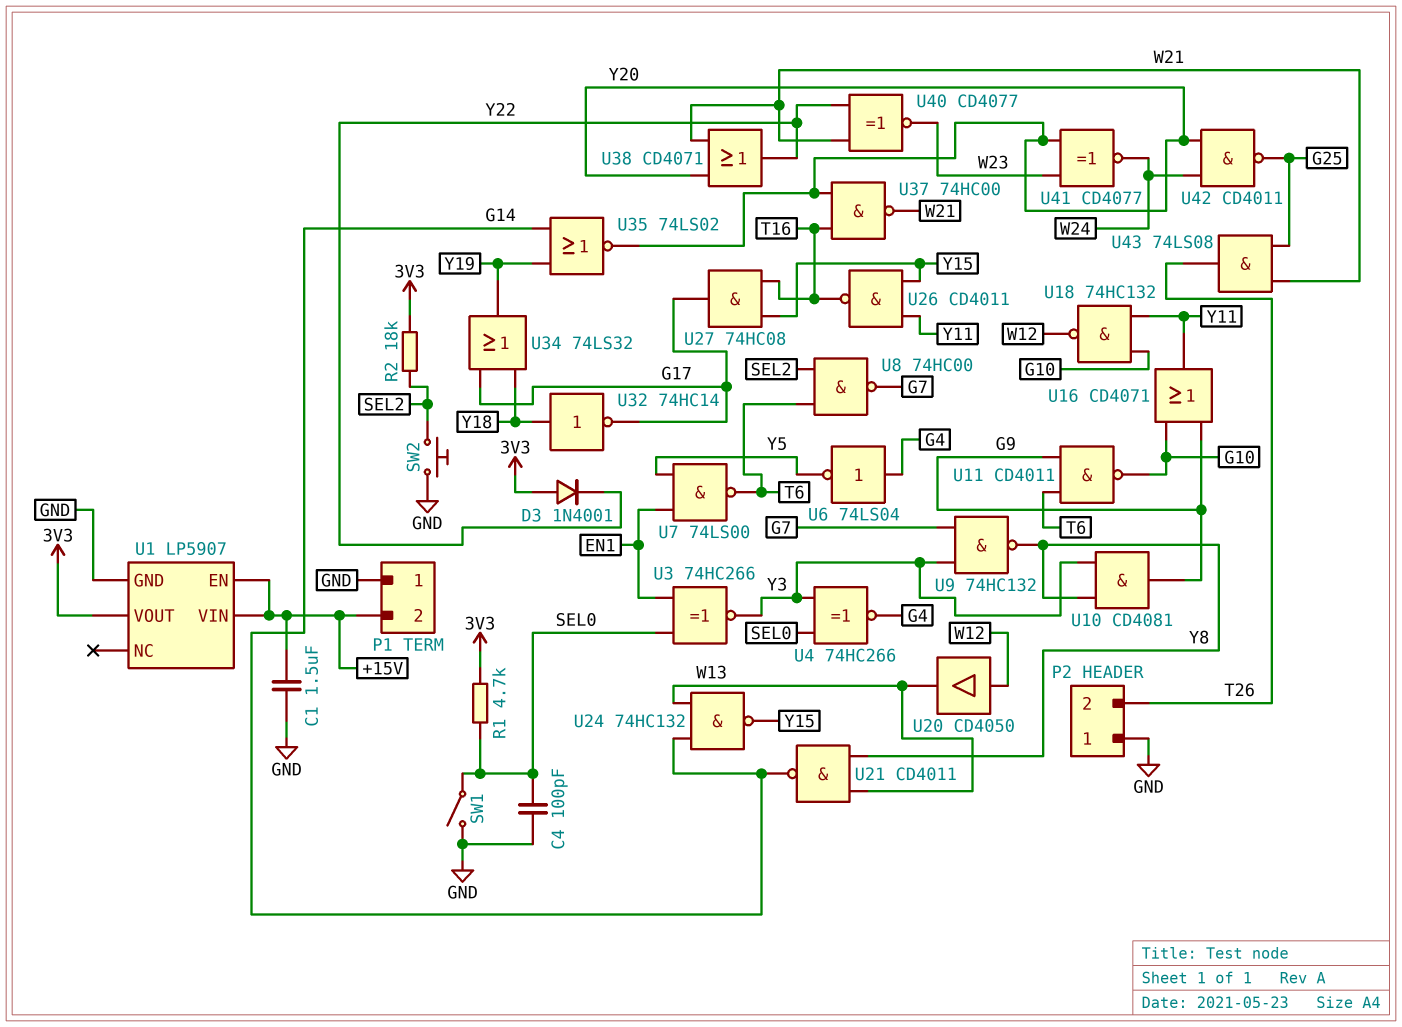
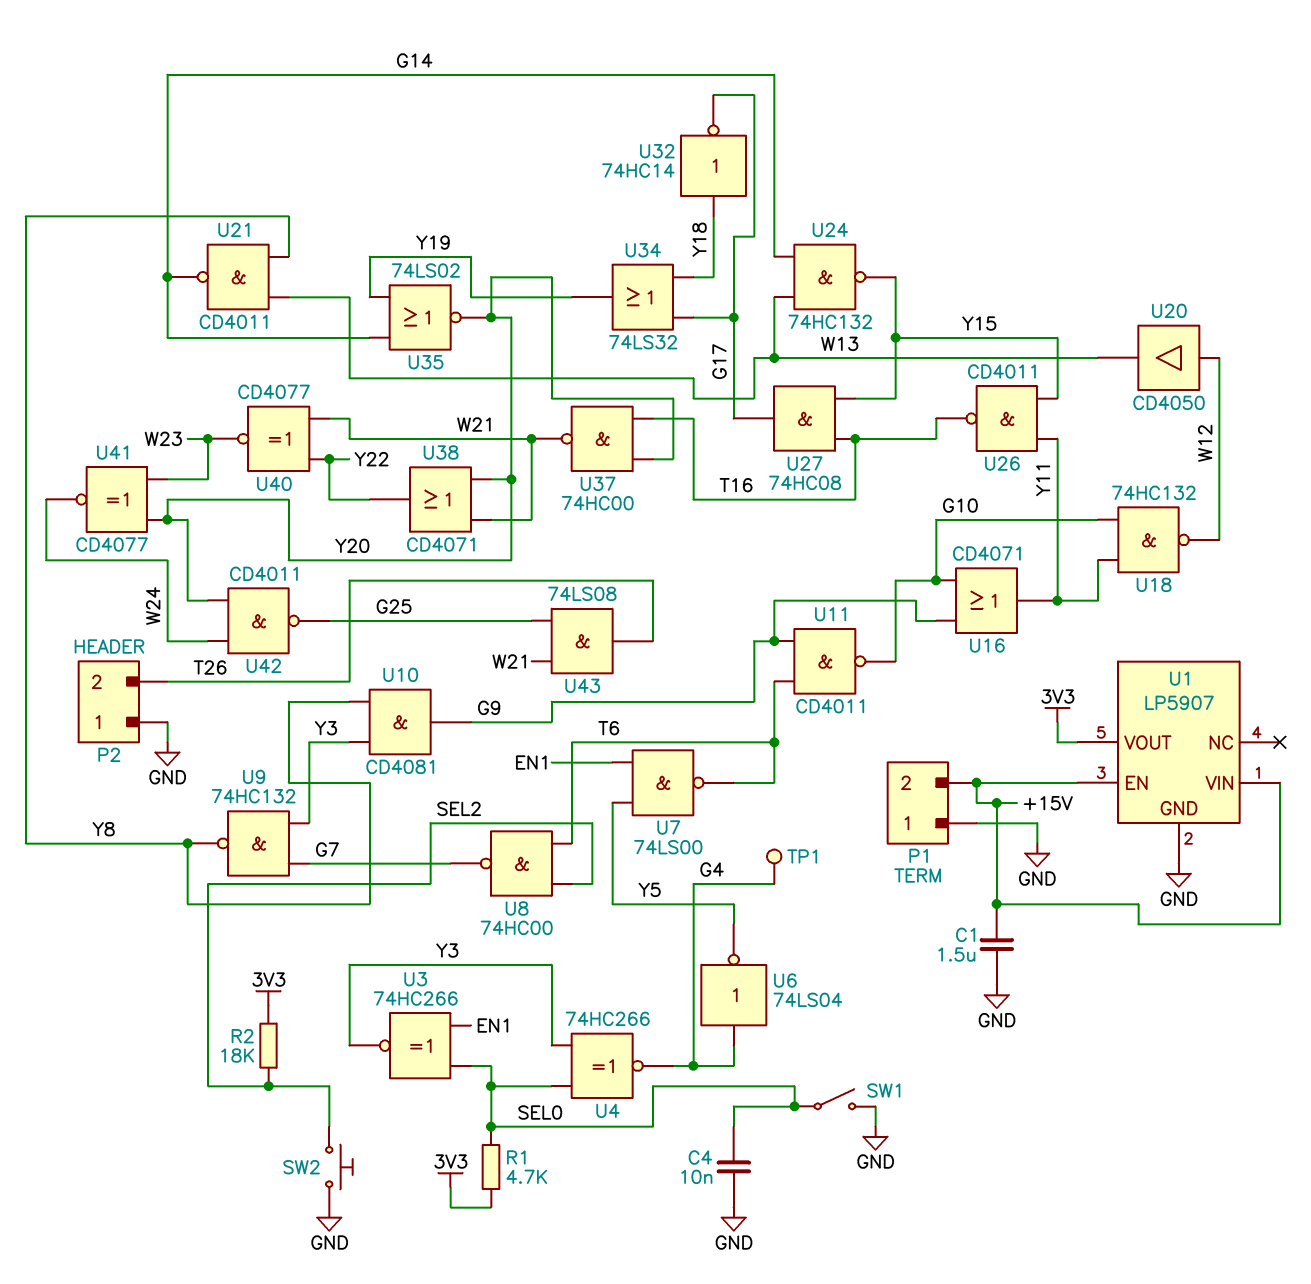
C4: 100pF (GND, SEL0) -> 10nF (GND, SEL0)
D3: diode 1N4001 (A 3V3, K Y22) -> none
TP1: none -> test point (G4)

